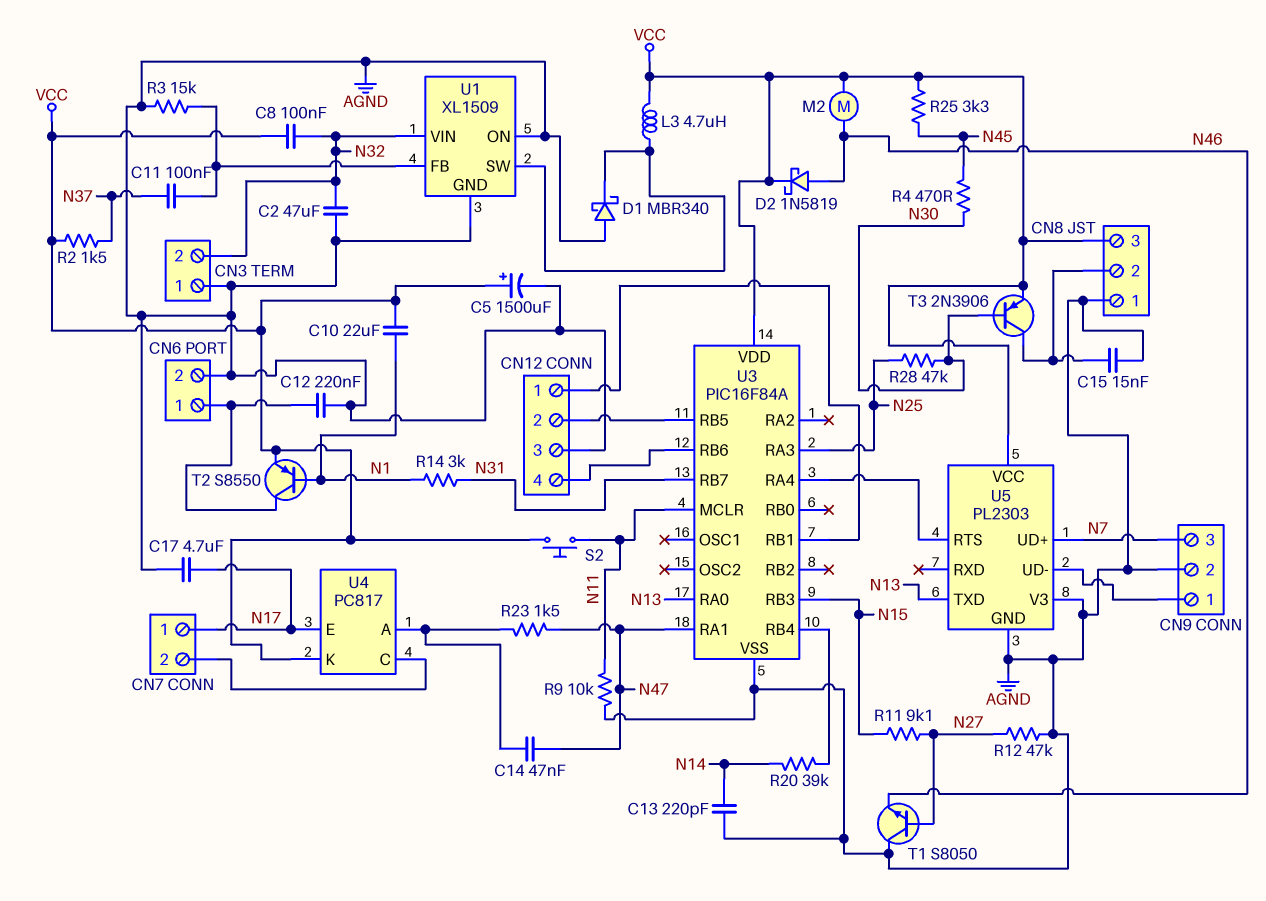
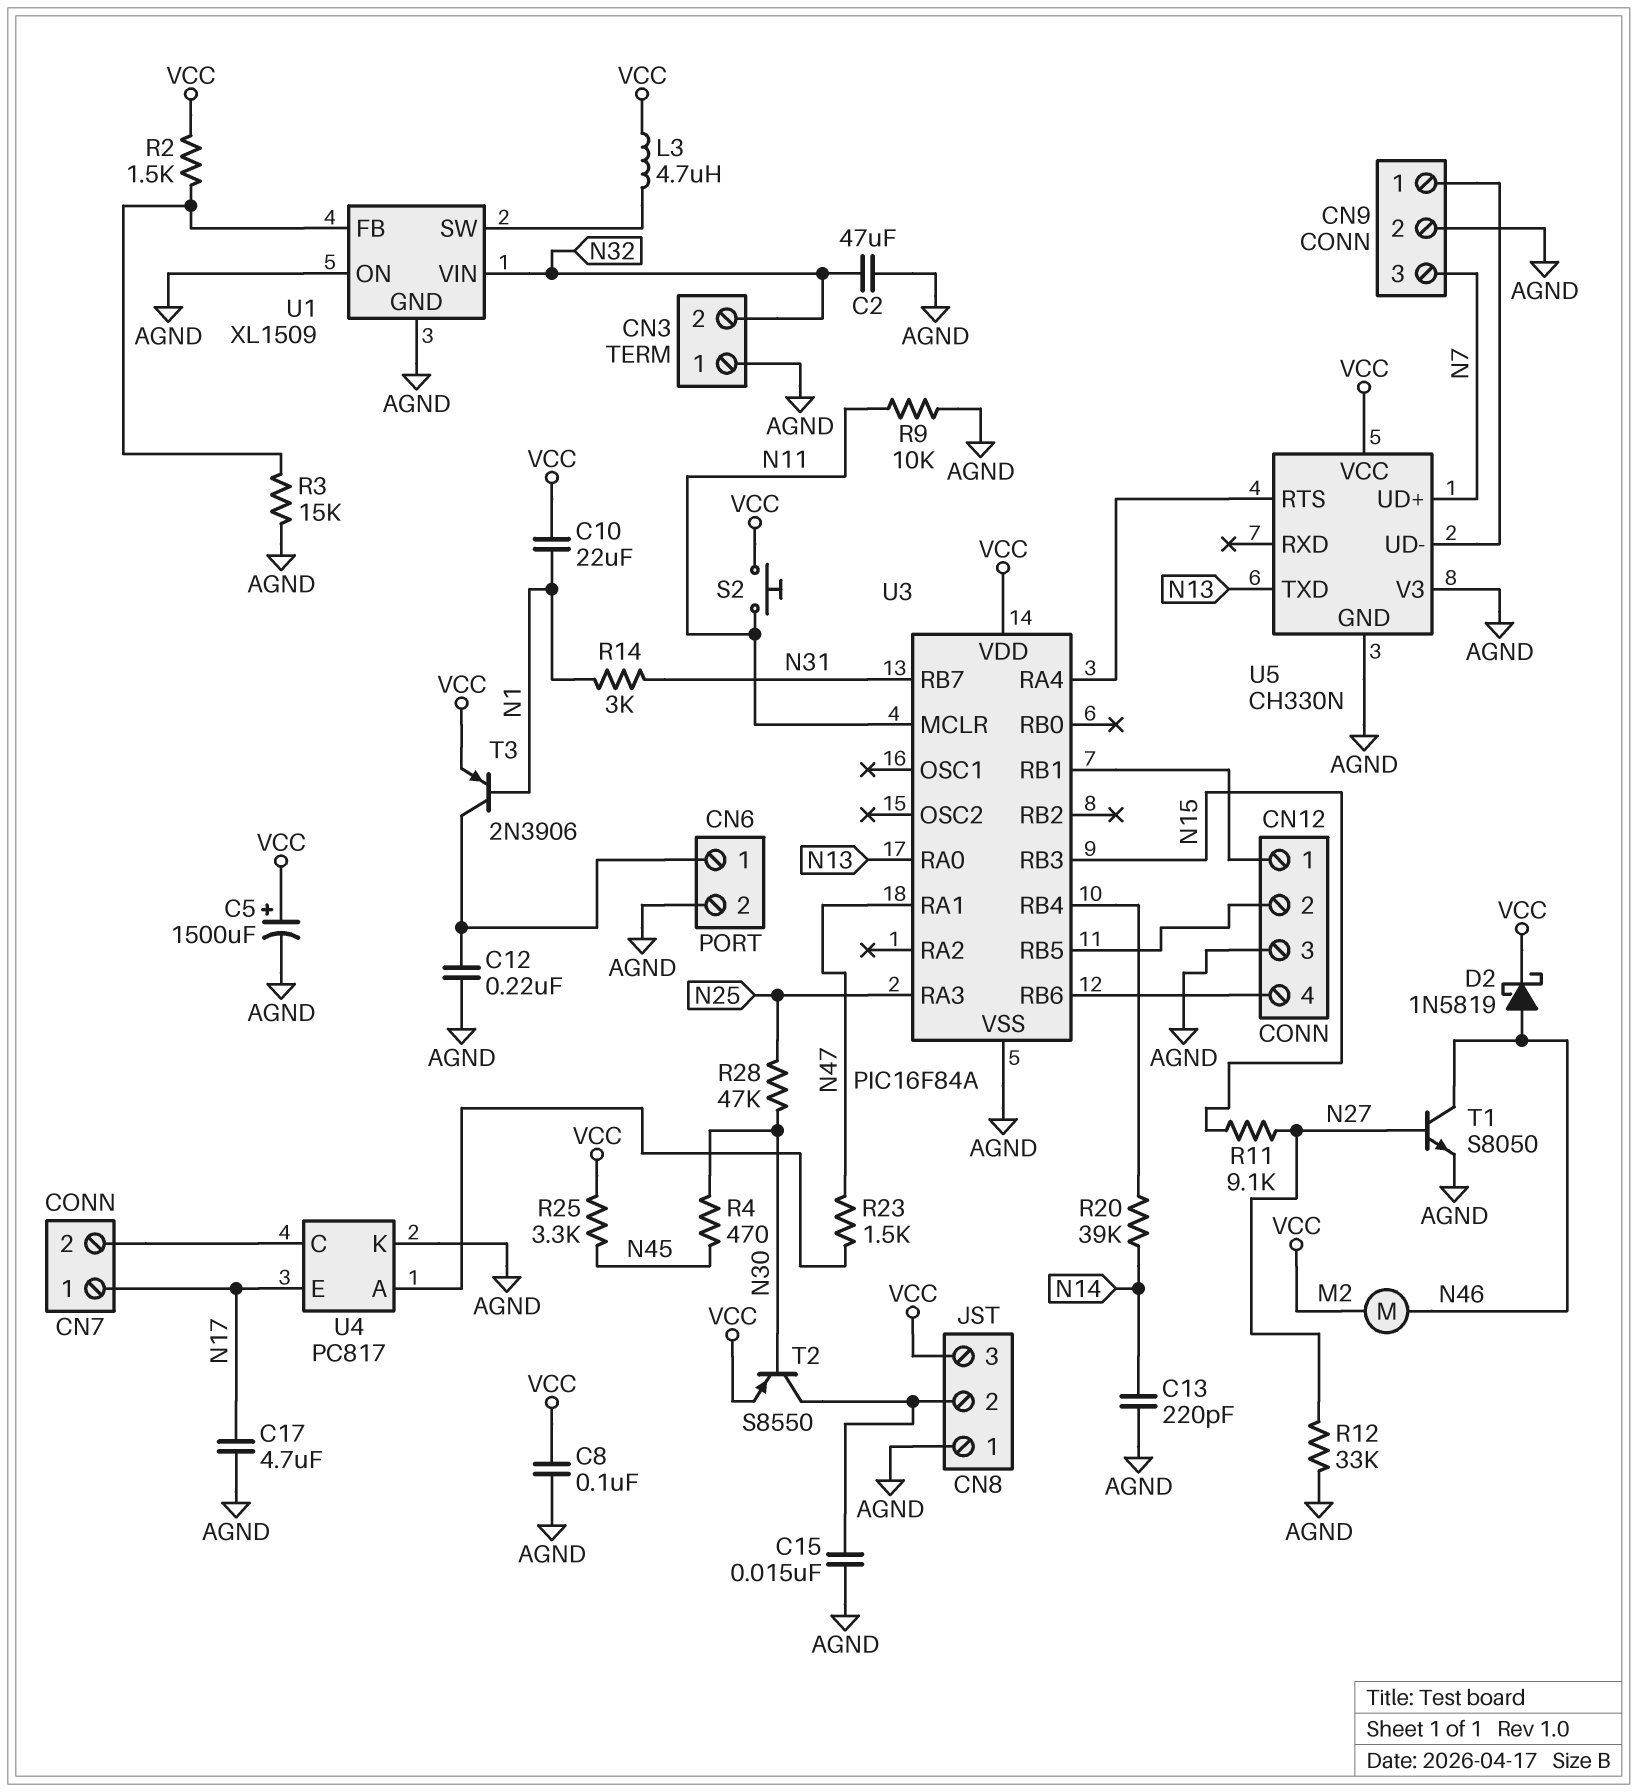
C8: 100nF (N32, VCC) -> 100nF (AGND, VCC)
C11: 100nF (N37, U1/FB) -> none
C14: 47nF (N47, U4/A) -> none
D1: schottky MBR340 (A AGND, K U1/SW) -> none
R2: 1.5k (N37, VCC) -> 1.5k (U1/FB, VCC)
R12: 47k (AGND, N27) -> 33k (AGND, N27)
T1: NPN S8050 (B N27, C AGND, E N46) -> NPN S8050 (B N27, C N46, E AGND)
T2: PNP S8550 (B N1, C CN6/1, E VCC) -> PNP S8550 (B N30, C CN8/2, E VCC)
T3: PNP 2N3906 (B N30, C CN8/2, E VCC) -> PNP 2N3906 (B N1, C CN6/1, E VCC)
U4 pin K: VCC -> AGND
U5: PL2303 -> CH330N

